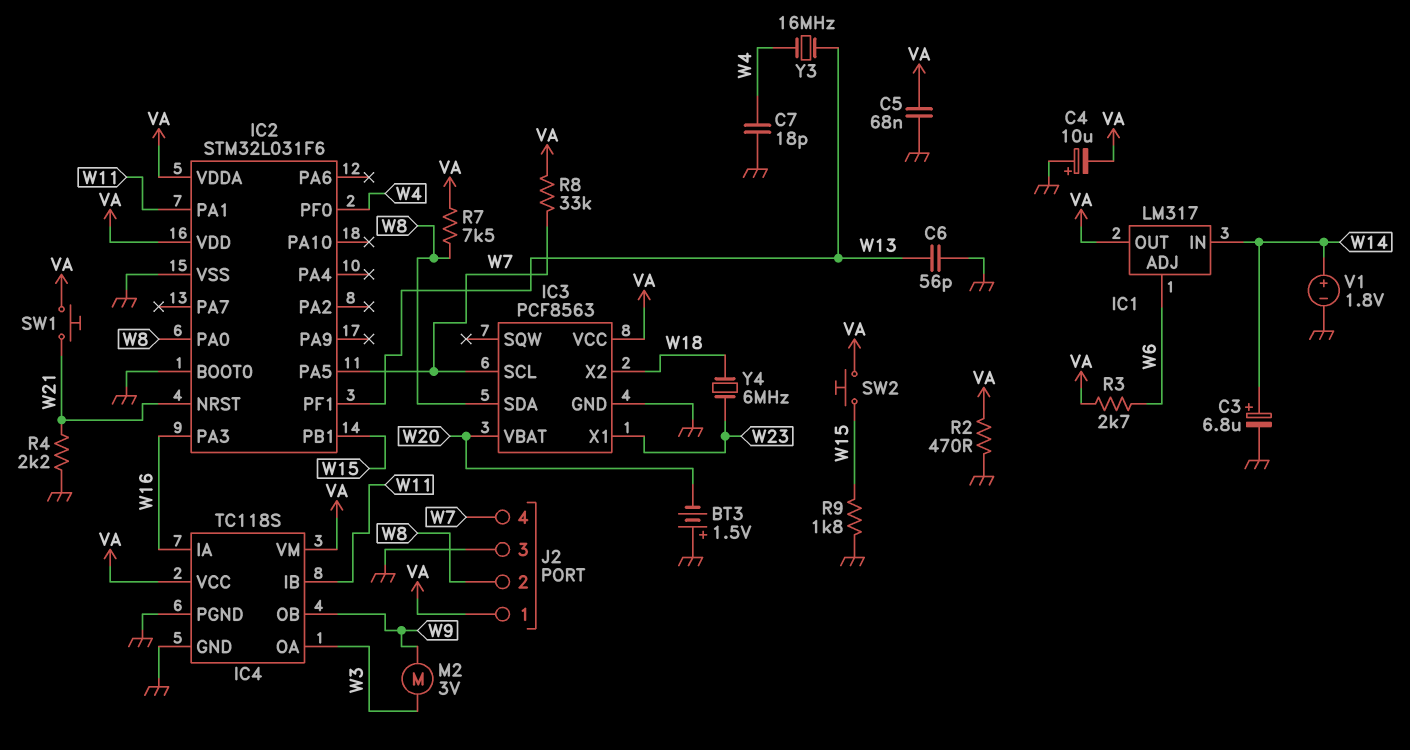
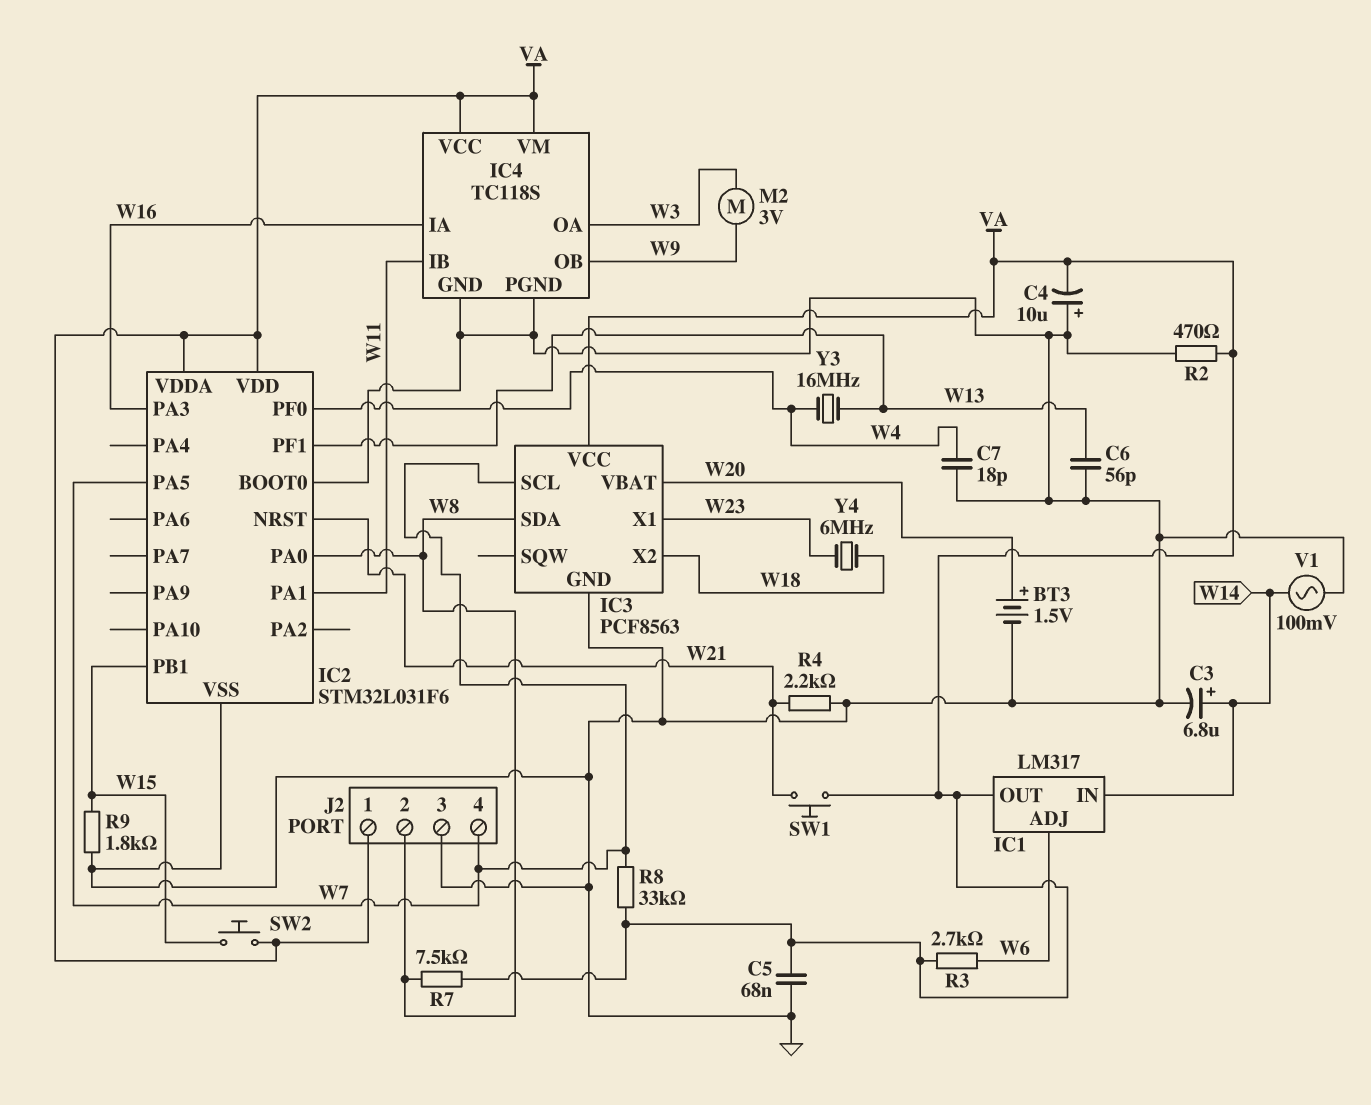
BT3: 1.5V (plus GND, minus W20) -> 1.5V (plus W20, minus GND)
V1: 1.8V (plus W14, minus GND) -> AC 100mV (GND, W14)

